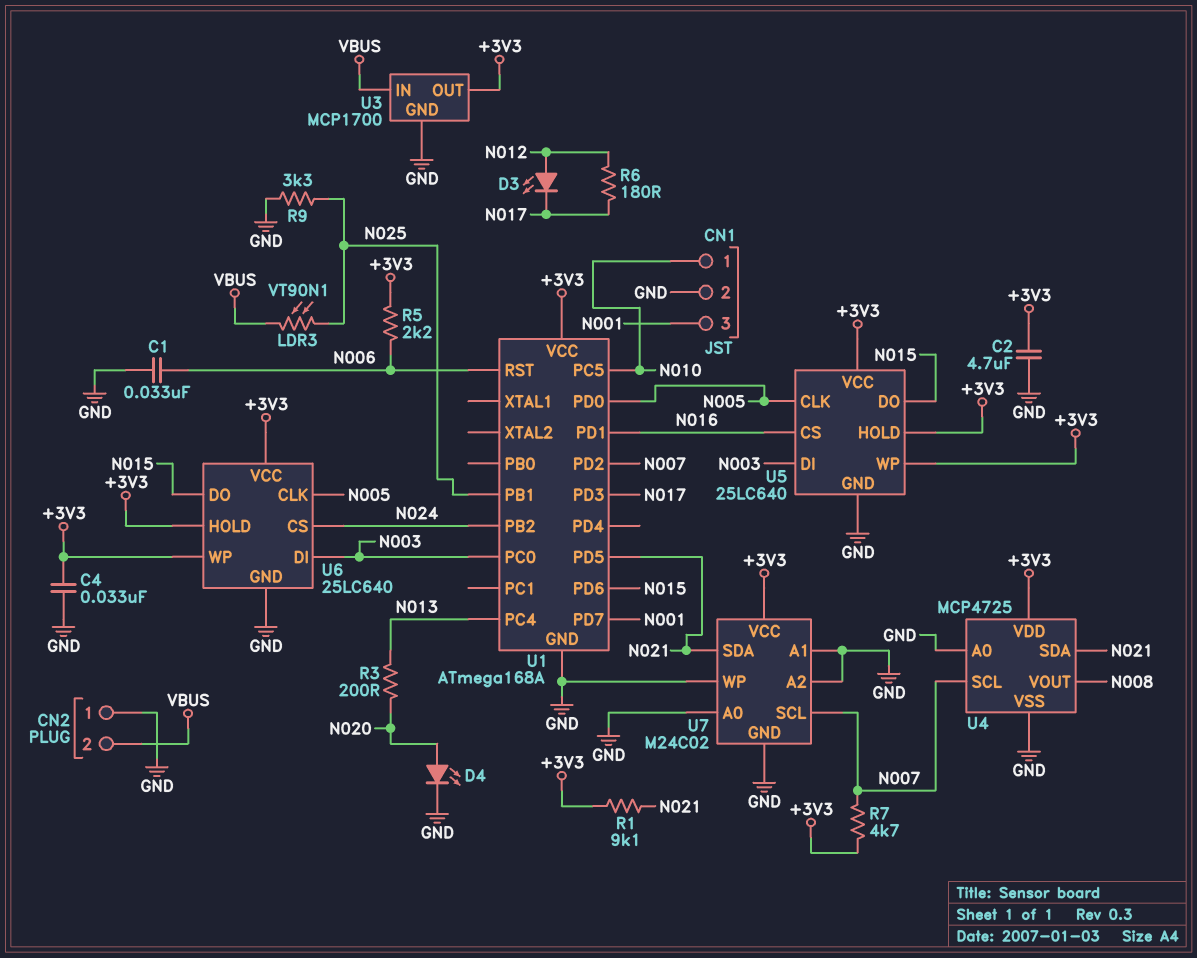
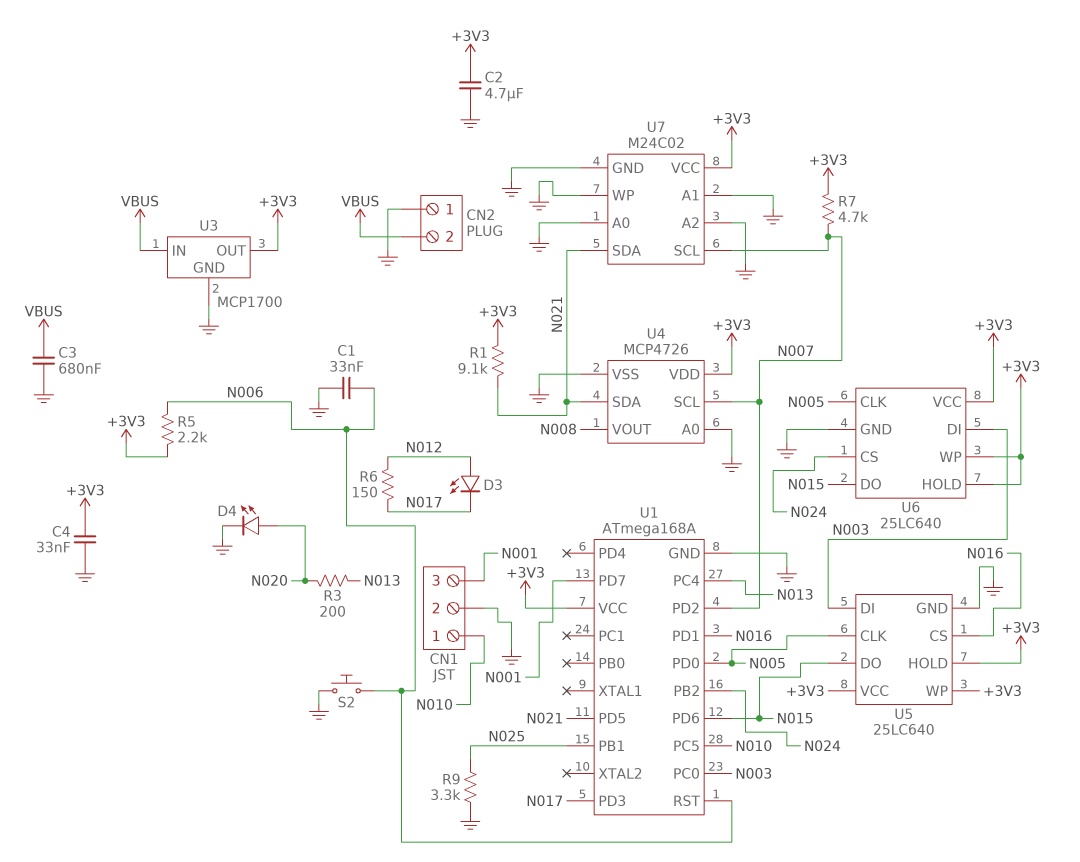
C3: none -> 680nF (GND, VBUS)
LDR3: VT90N1 (N025, VBUS) -> none
R6: 180 (N012, N017) -> 150 (N012, N017)
S2: none -> button (GND, N006)
U4: MCP4725 -> MCP4726

